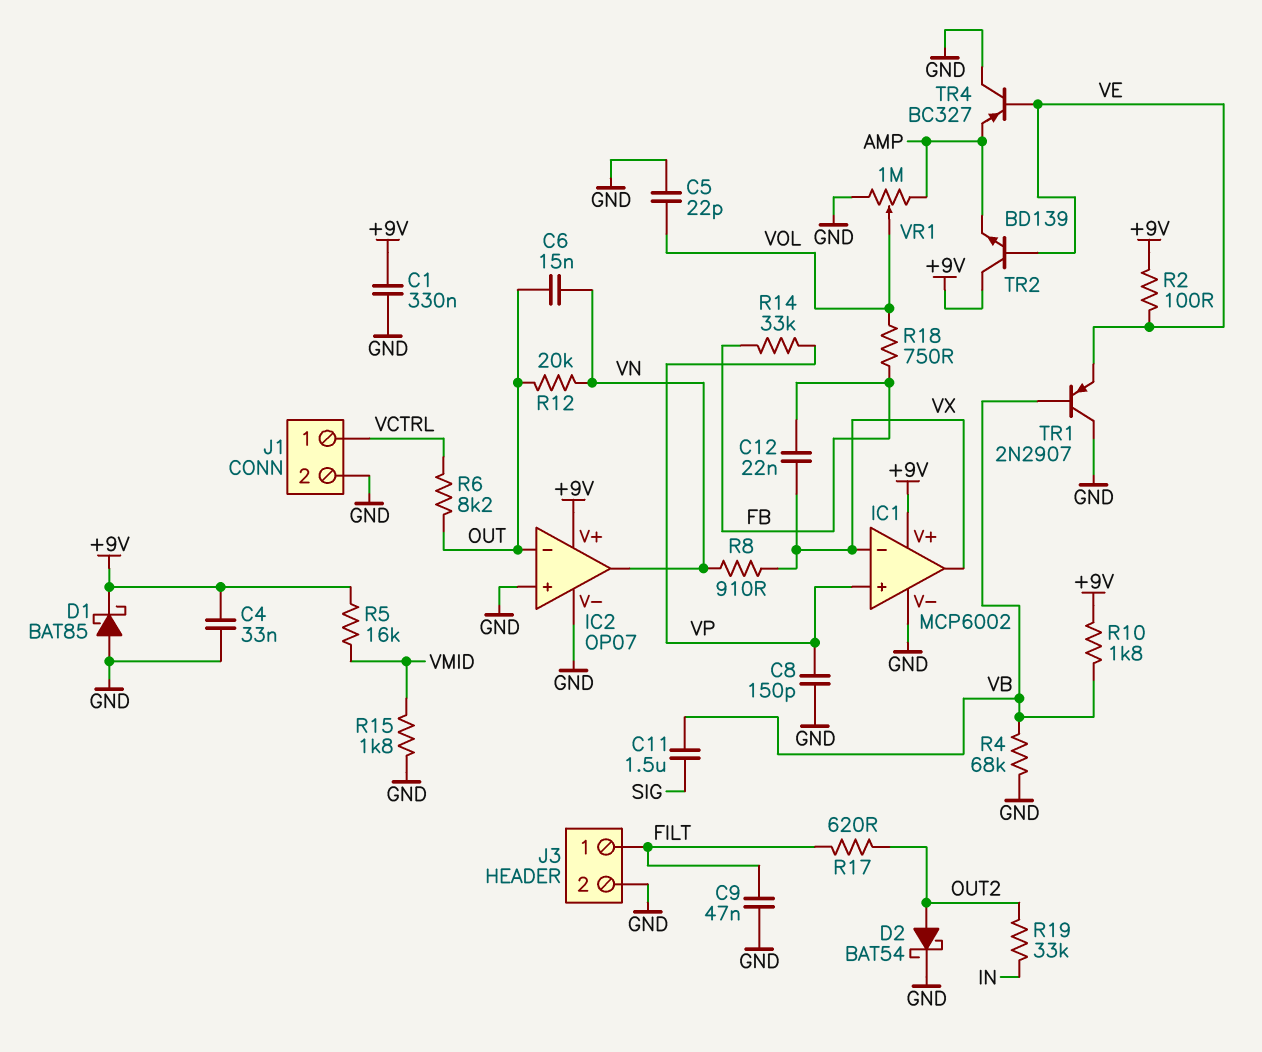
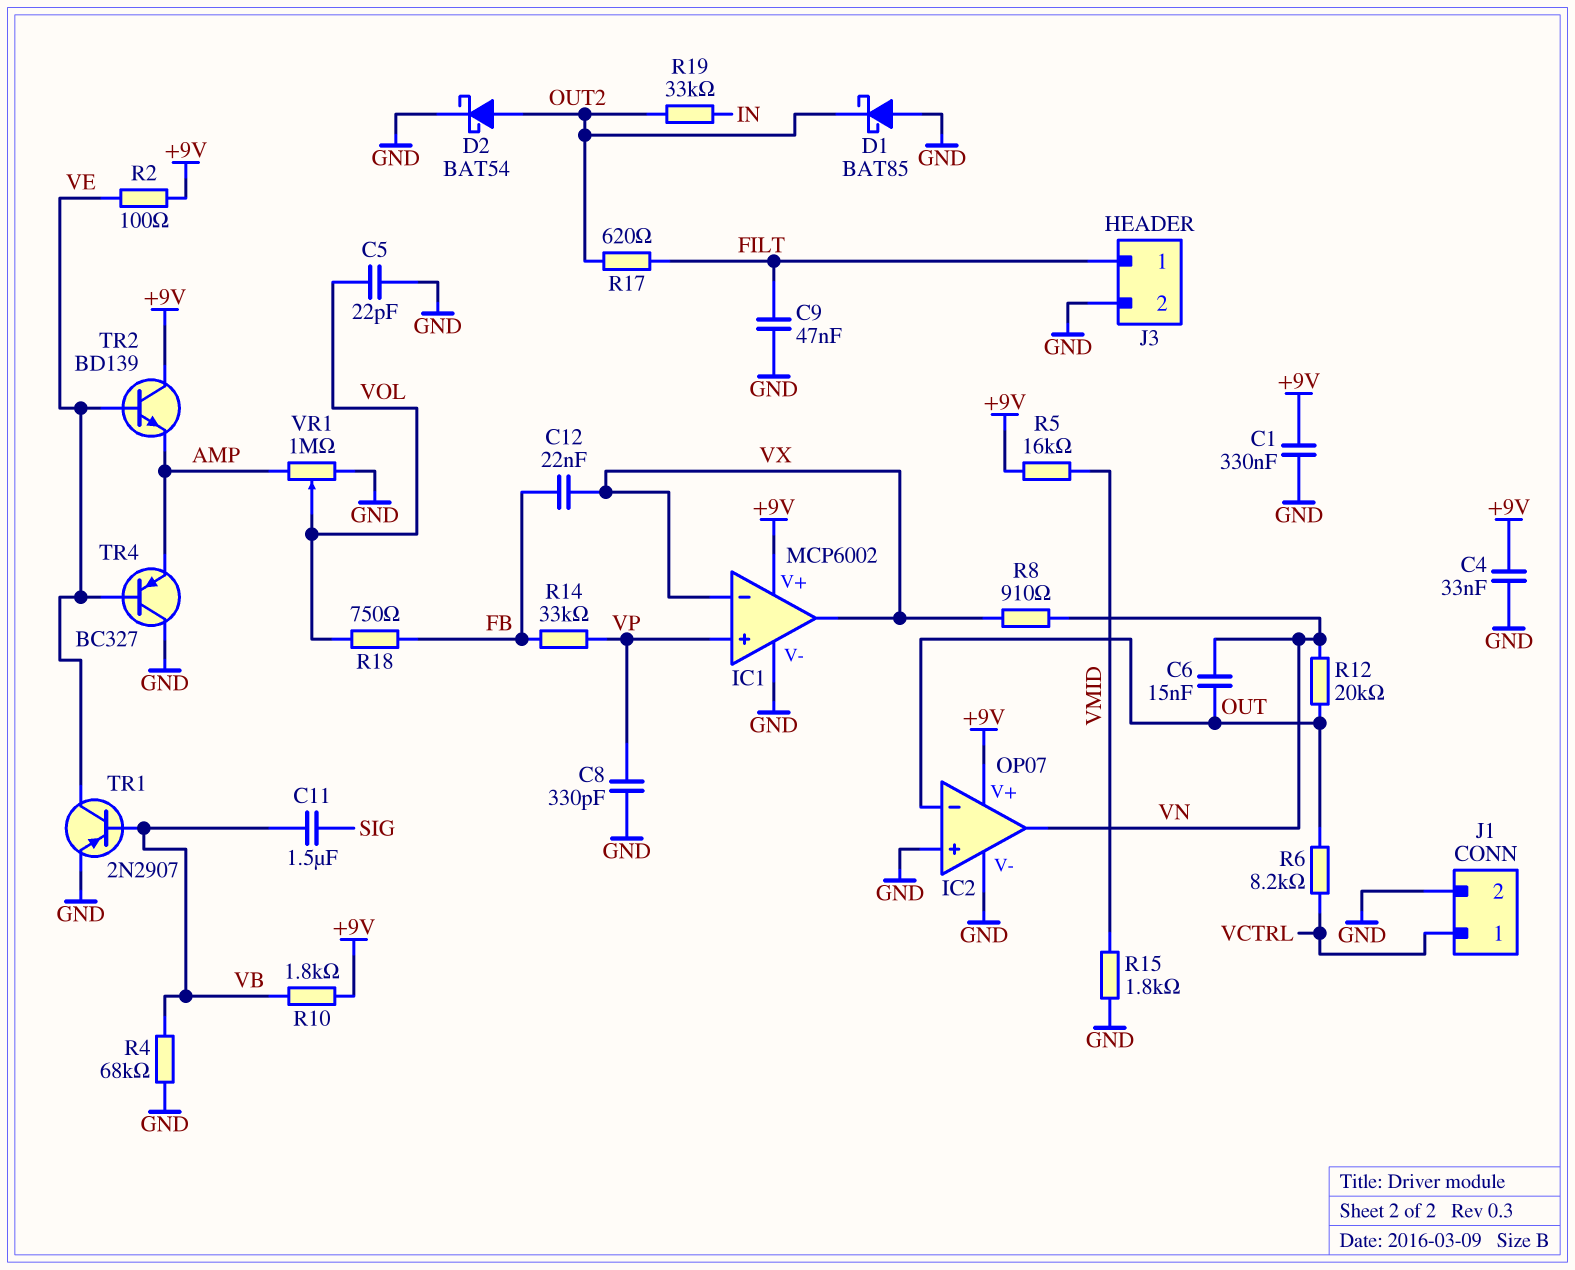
C8: 150pF (GND, VP) -> 330pF (GND, VP)
D1: schottky BAT85 (A GND, K +9V) -> schottky BAT85 (A GND, K OUT2)
TR1: PNP 2N2907 (B VB, C GND, E VE) -> PNP 2N2907 (B VB, C VE, E GND)

